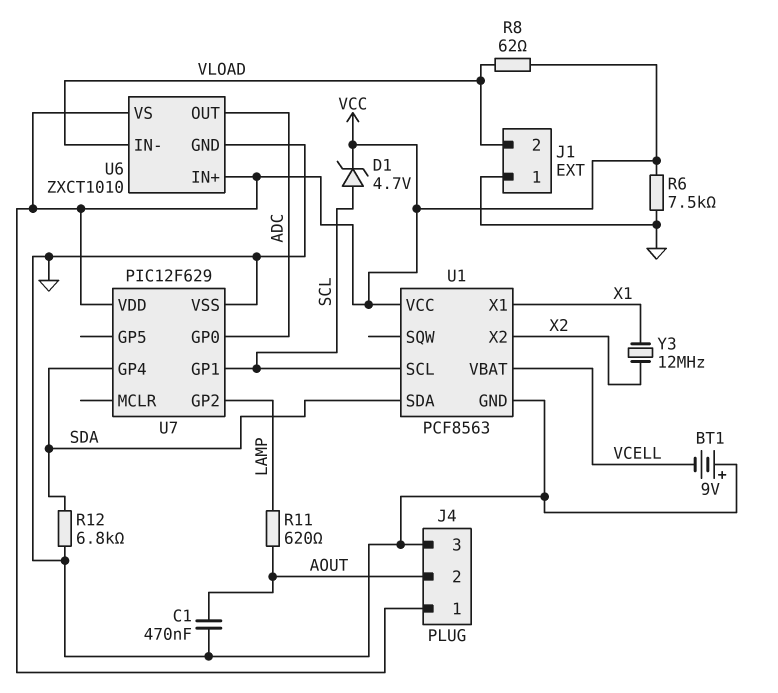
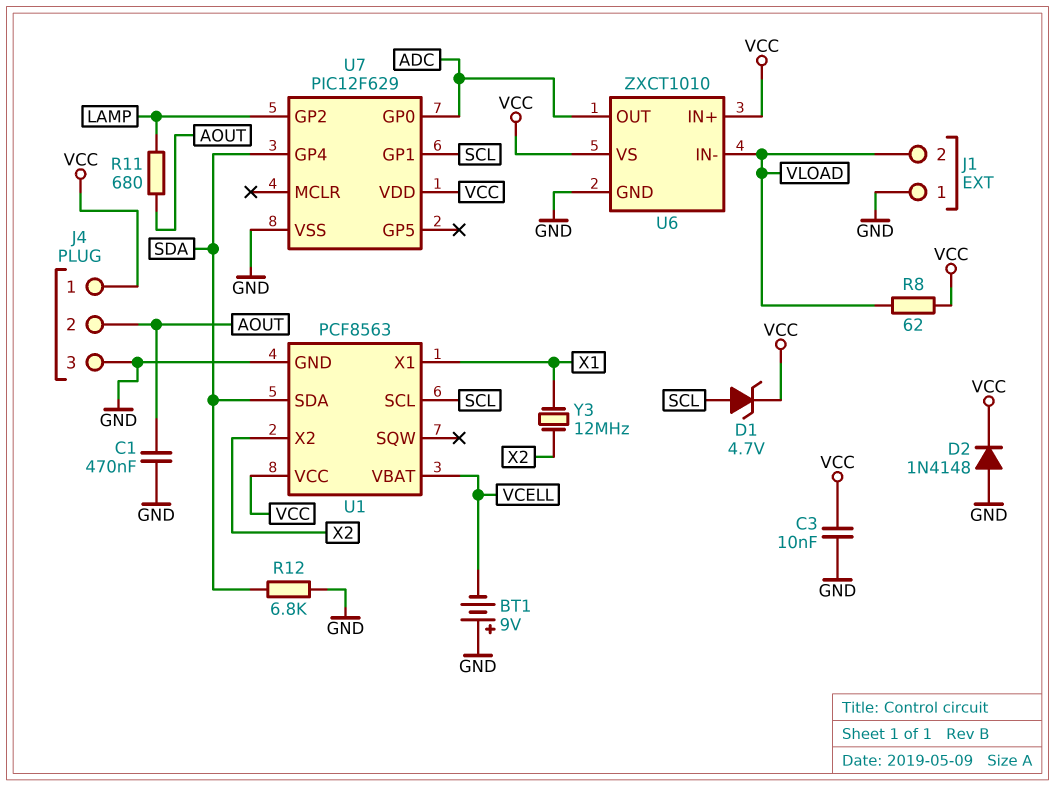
C3: none -> 10nF (GND, VCC)
D2: none -> diode 1N4148 (A GND, K VCC)
R6: 7.5k (GND, VCC) -> none
R11: 620 (AOUT, LAMP) -> 680 (AOUT, LAMP)

